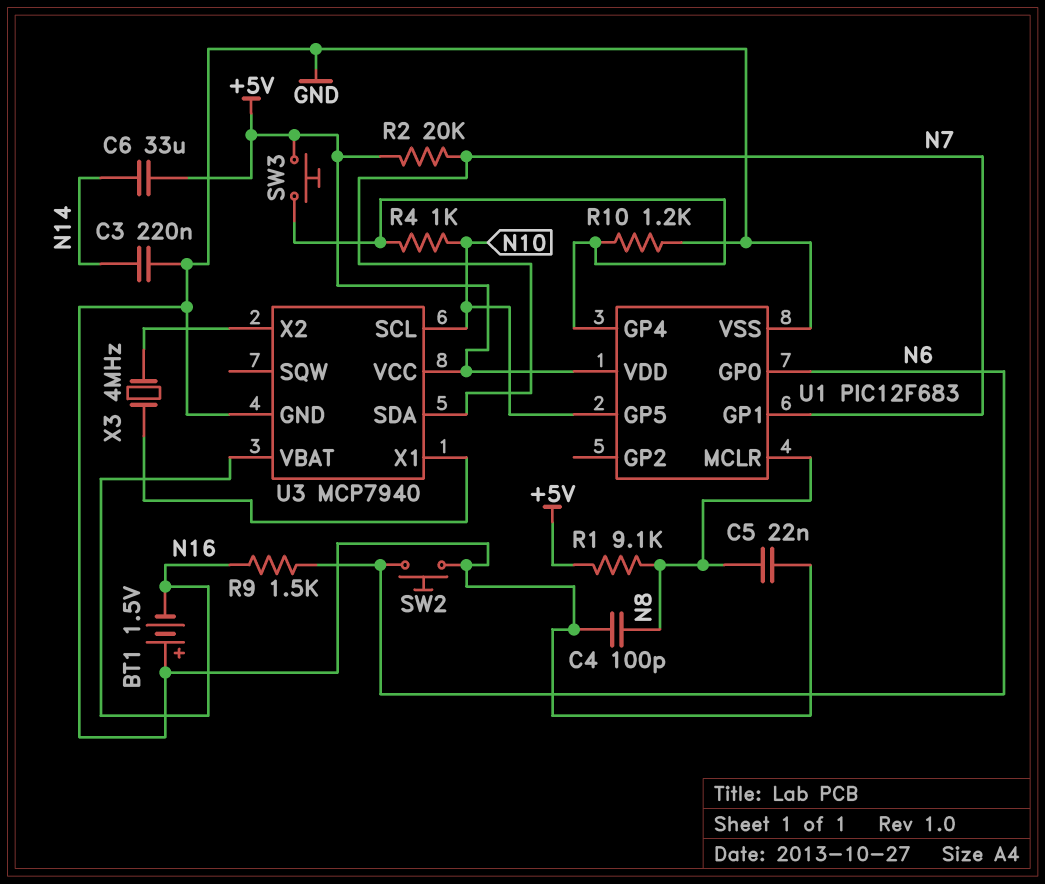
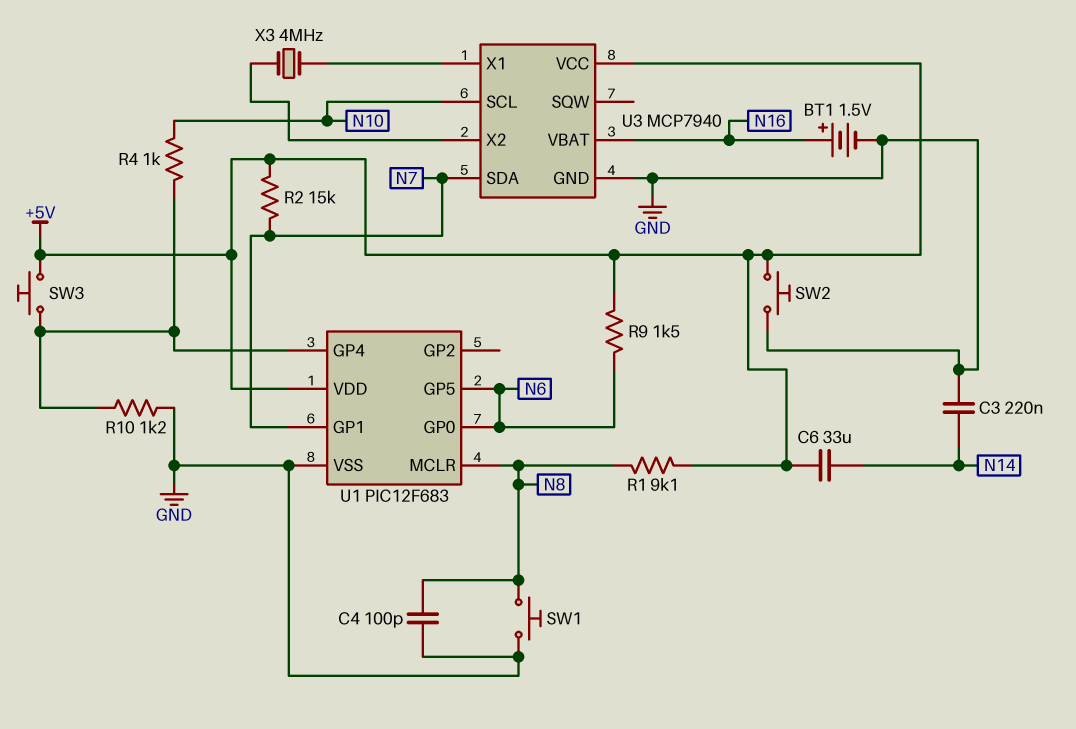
BT1: 1.5V (plus GND, minus N16) -> 1.5V (plus N16, minus GND)
C5: 22nF (GND, N8) -> none
R2: 20k (+5V, N7) -> 15k (+5V, N7)
R9: 1.5k (N6, N16) -> 1.5k (+5V, N6)
SW1: none -> button (GND, N8)
SW2: button (GND, N6) -> button (+5V, GND)
U1 pin GP5: N10 -> N6

